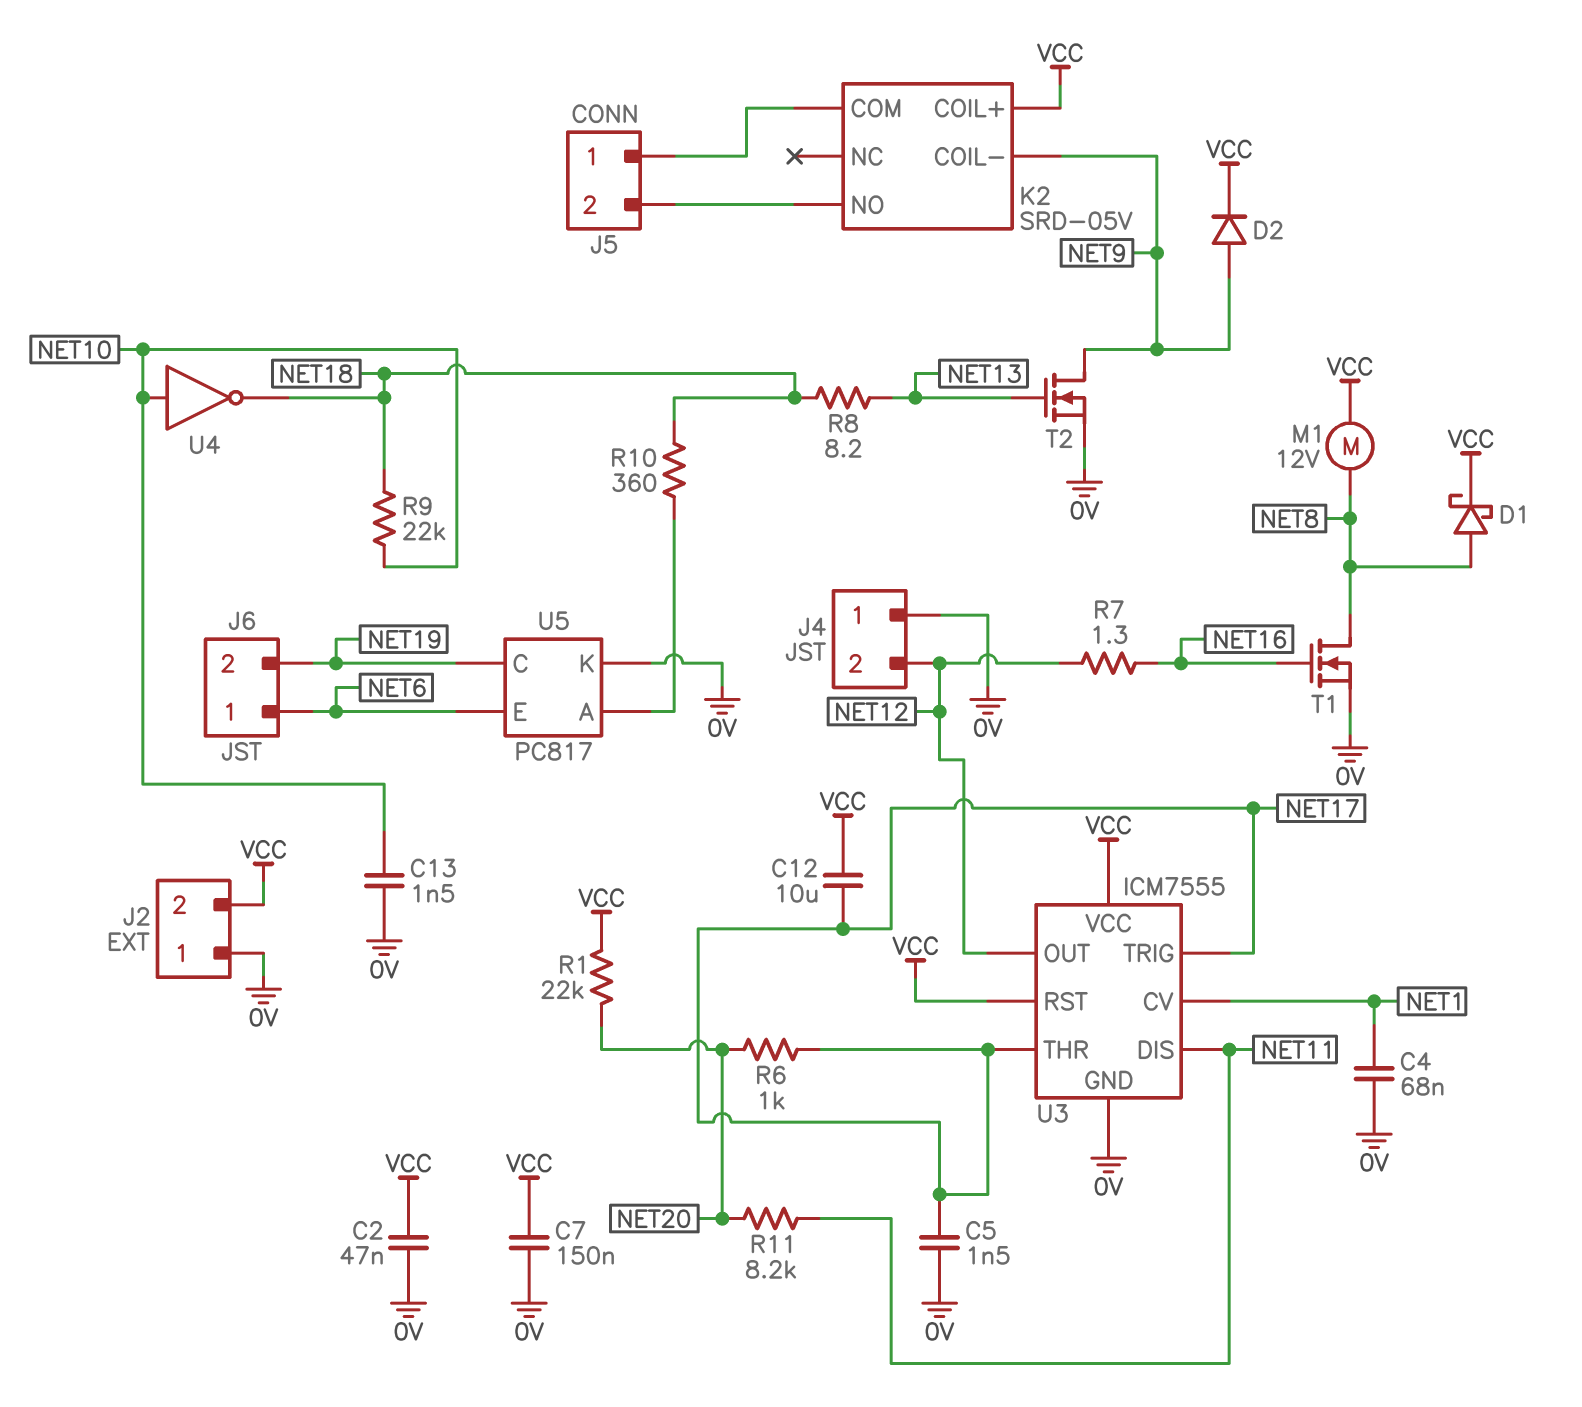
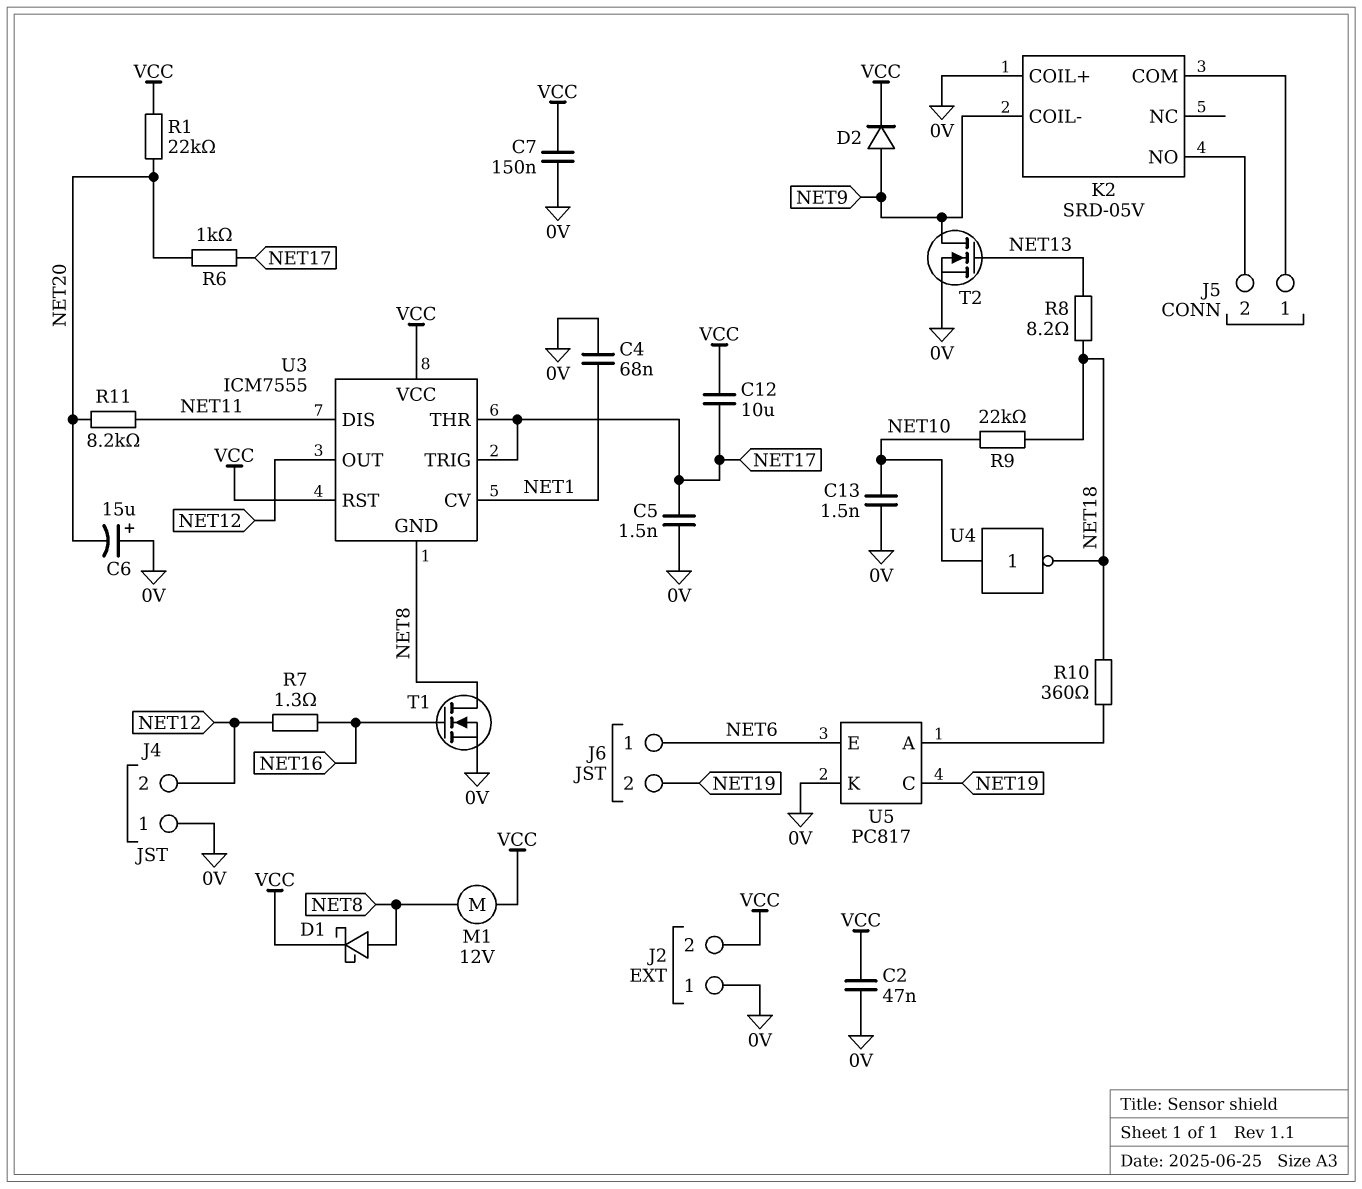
C6: none -> 15uF (plus 0V, minus NET20)
K2 pin COIL+: VCC -> 0V
U3 pin GND: 0V -> NET8

